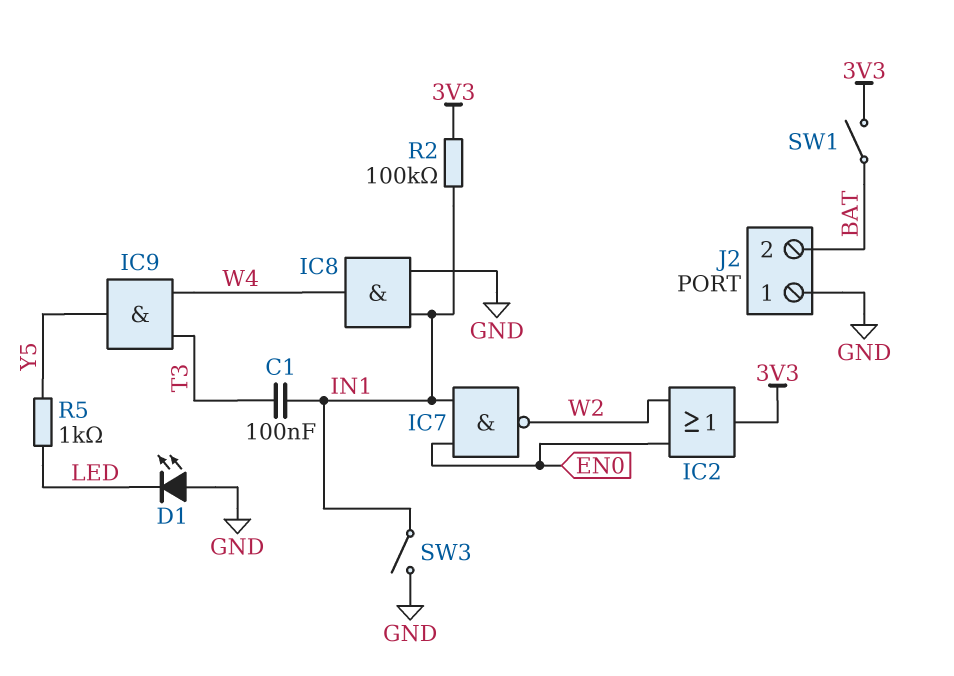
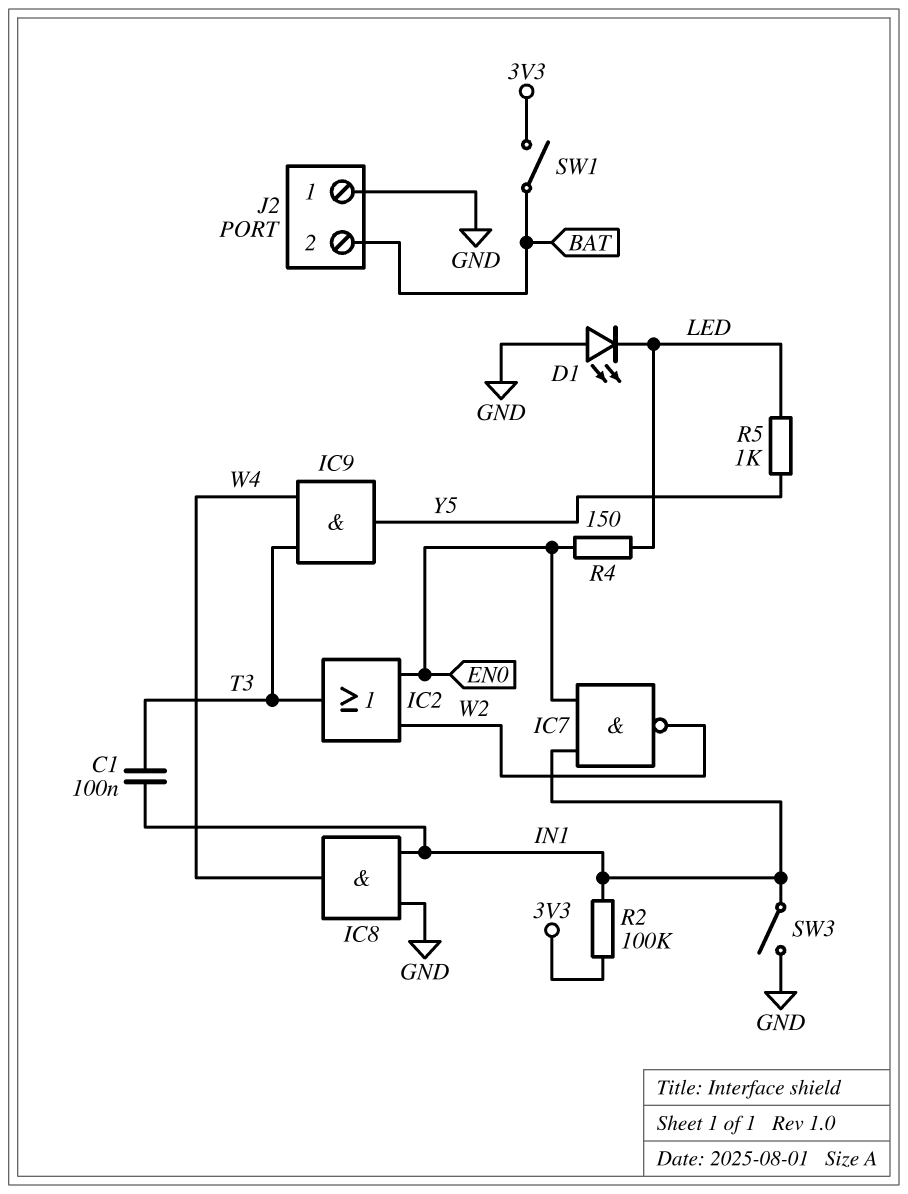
IC2: OR (in EN0, in W2, out 3V3) -> OR (in EN0, in W2, out T3)
R4: none -> 150 (EN0, LED)

